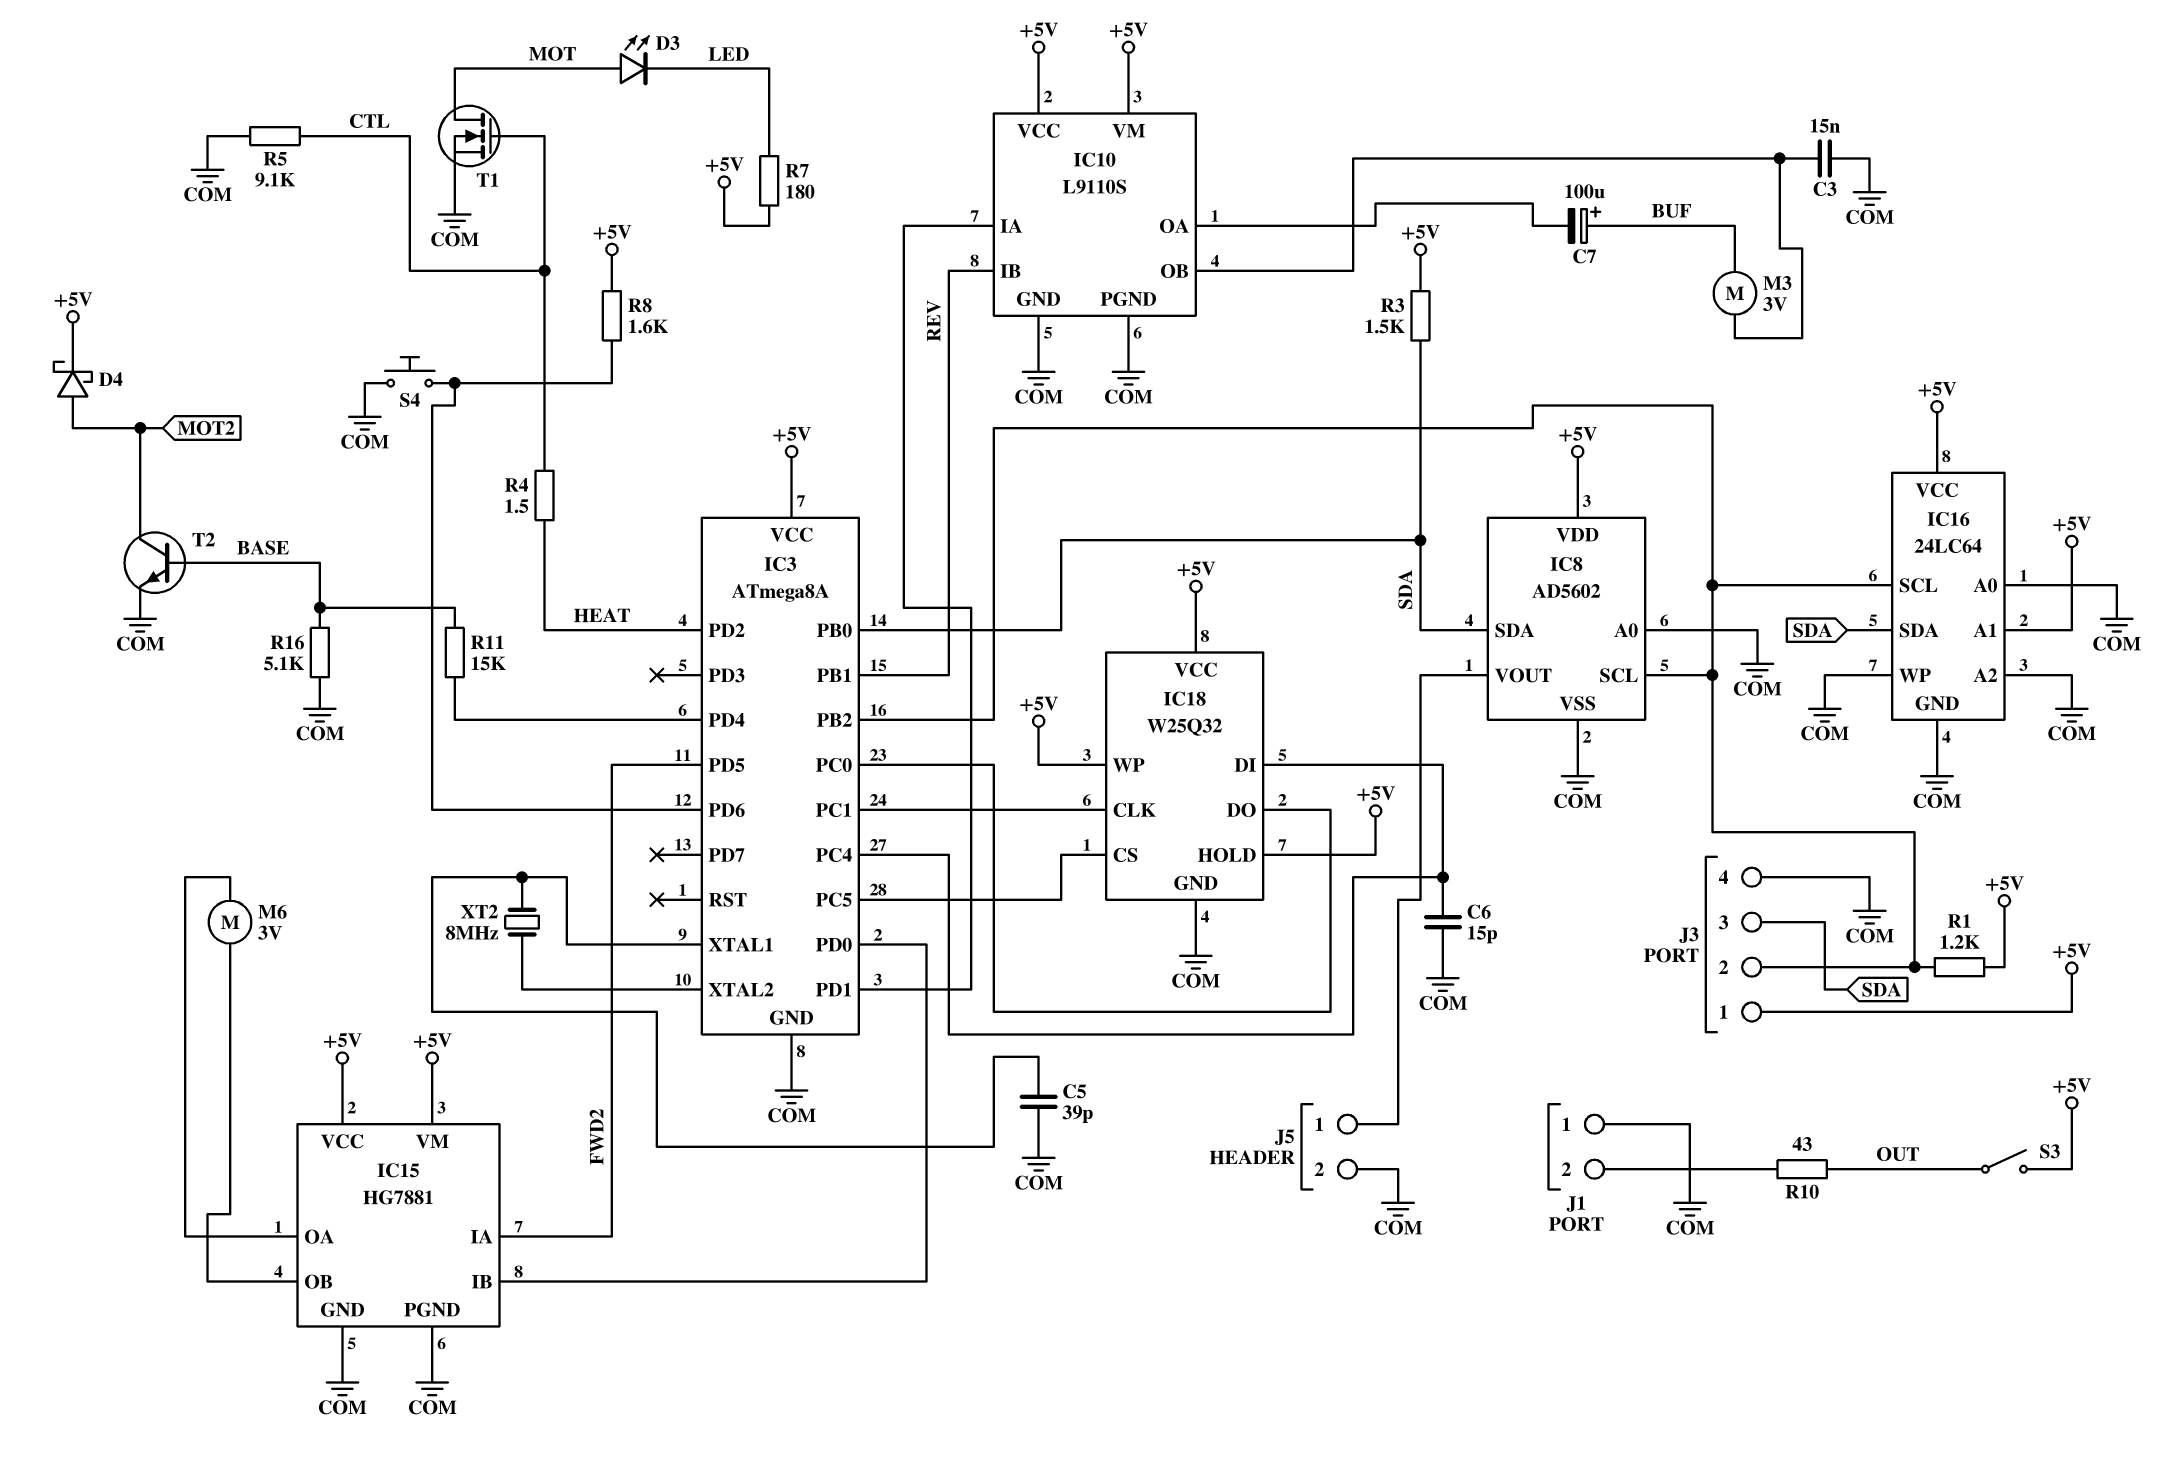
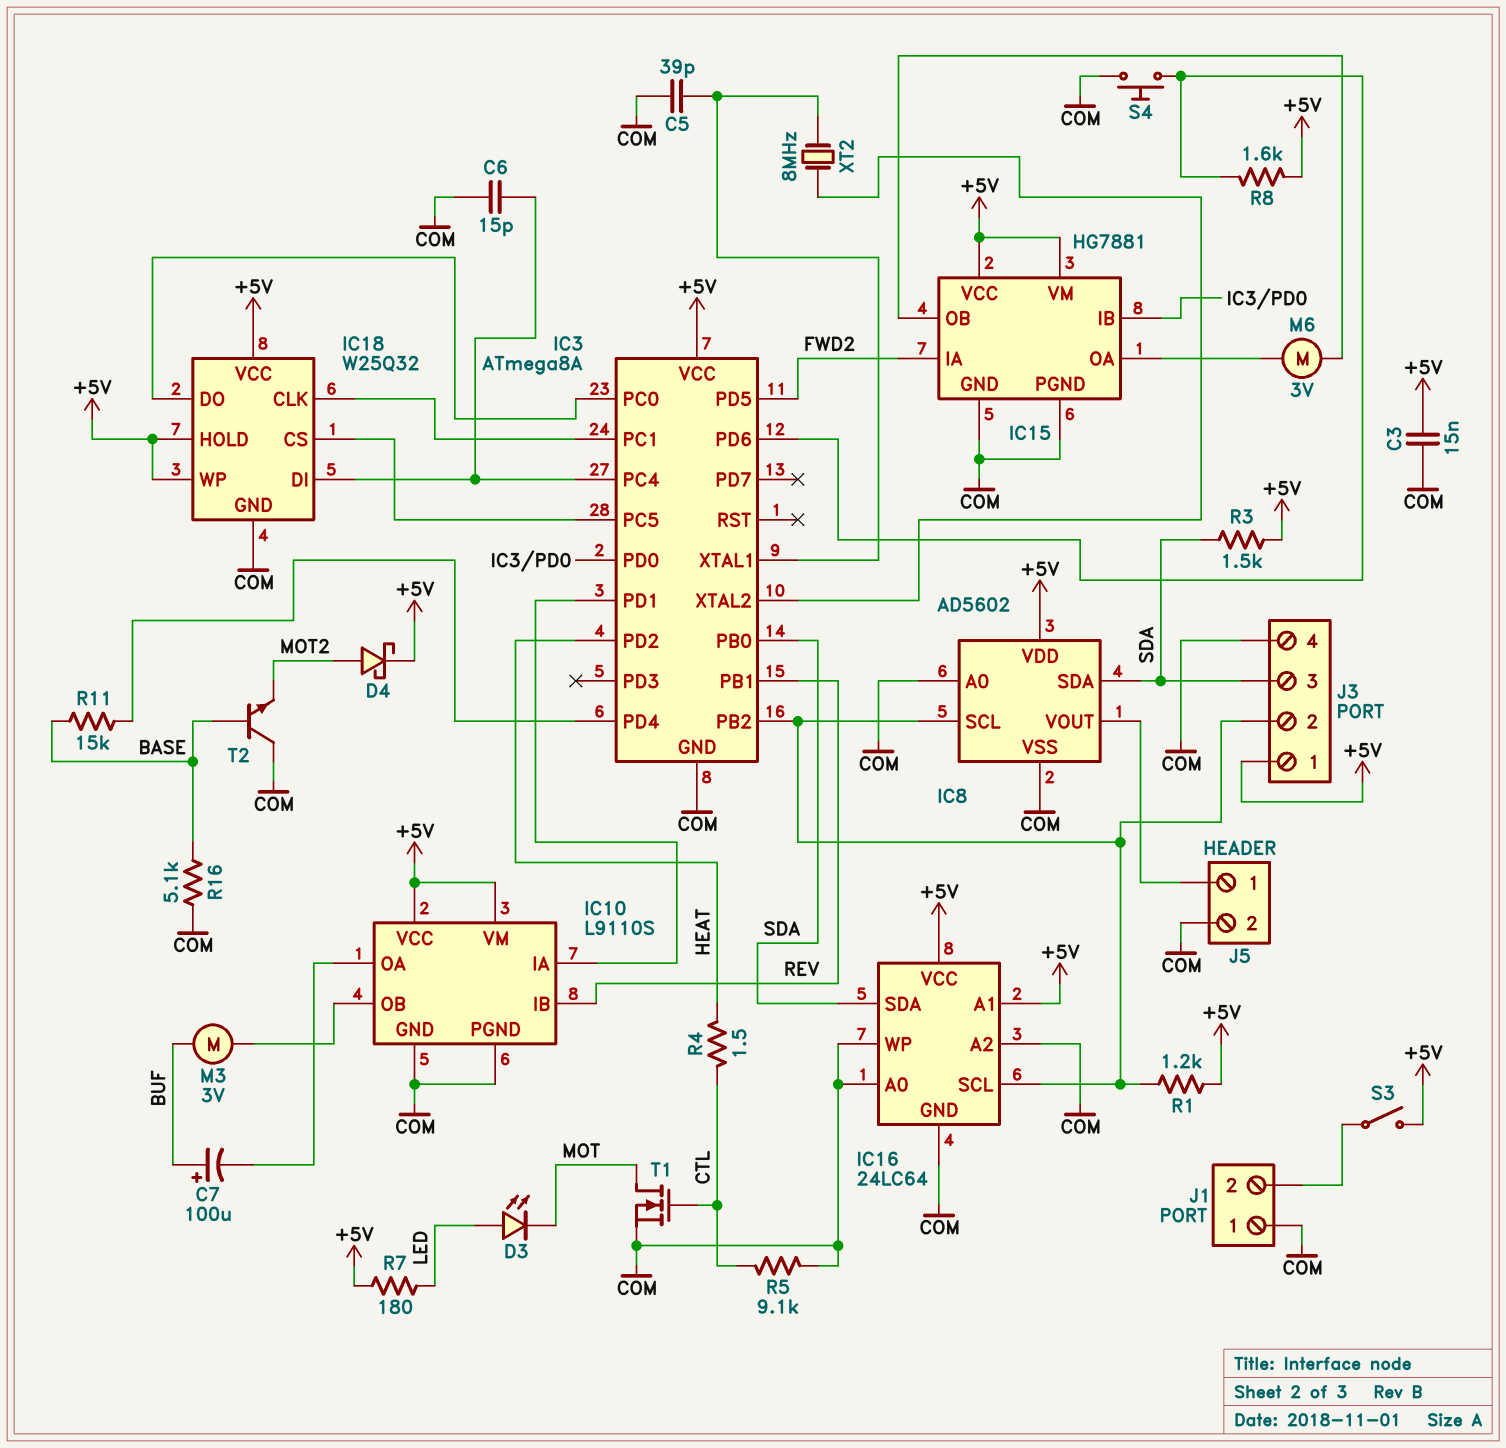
C3: 15nF (COM, IC10/OB) -> 15nF (+5V, COM)
D3: LED (A MOT, K LED) -> LED (A LED, K MOT)
R10: 43 (J1/2, OUT) -> none
S3: switch (+5V, OUT) -> switch (+5V, J1/2)
T2: NPN (B BASE, C MOT2, E COM) -> NPN (B BASE, C COM, E MOT2)

